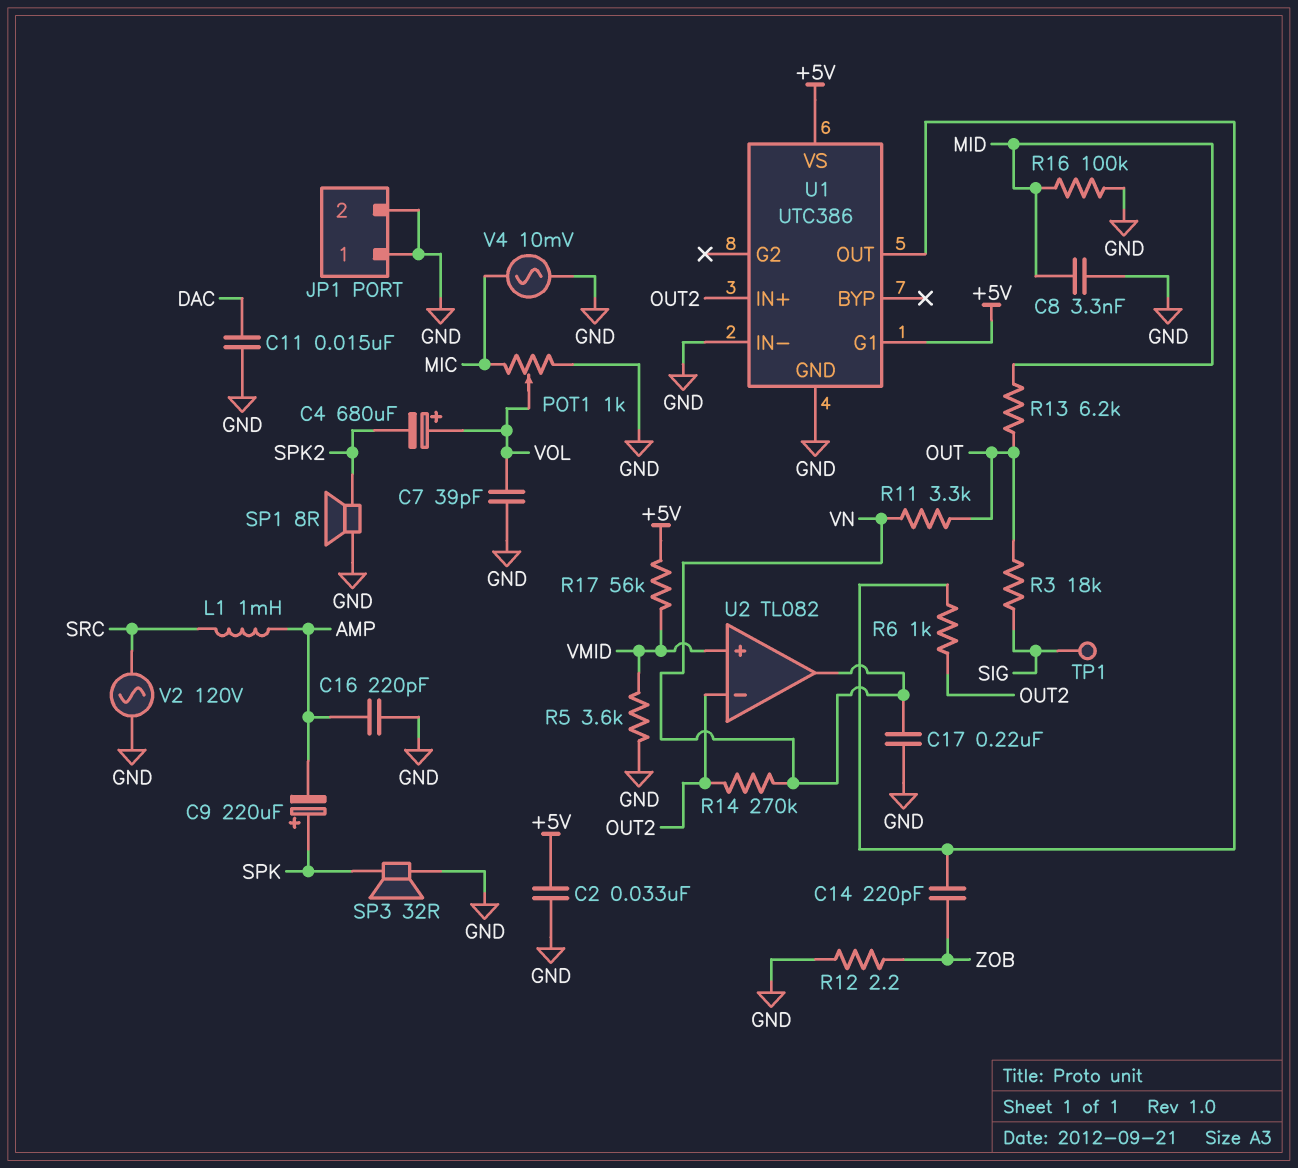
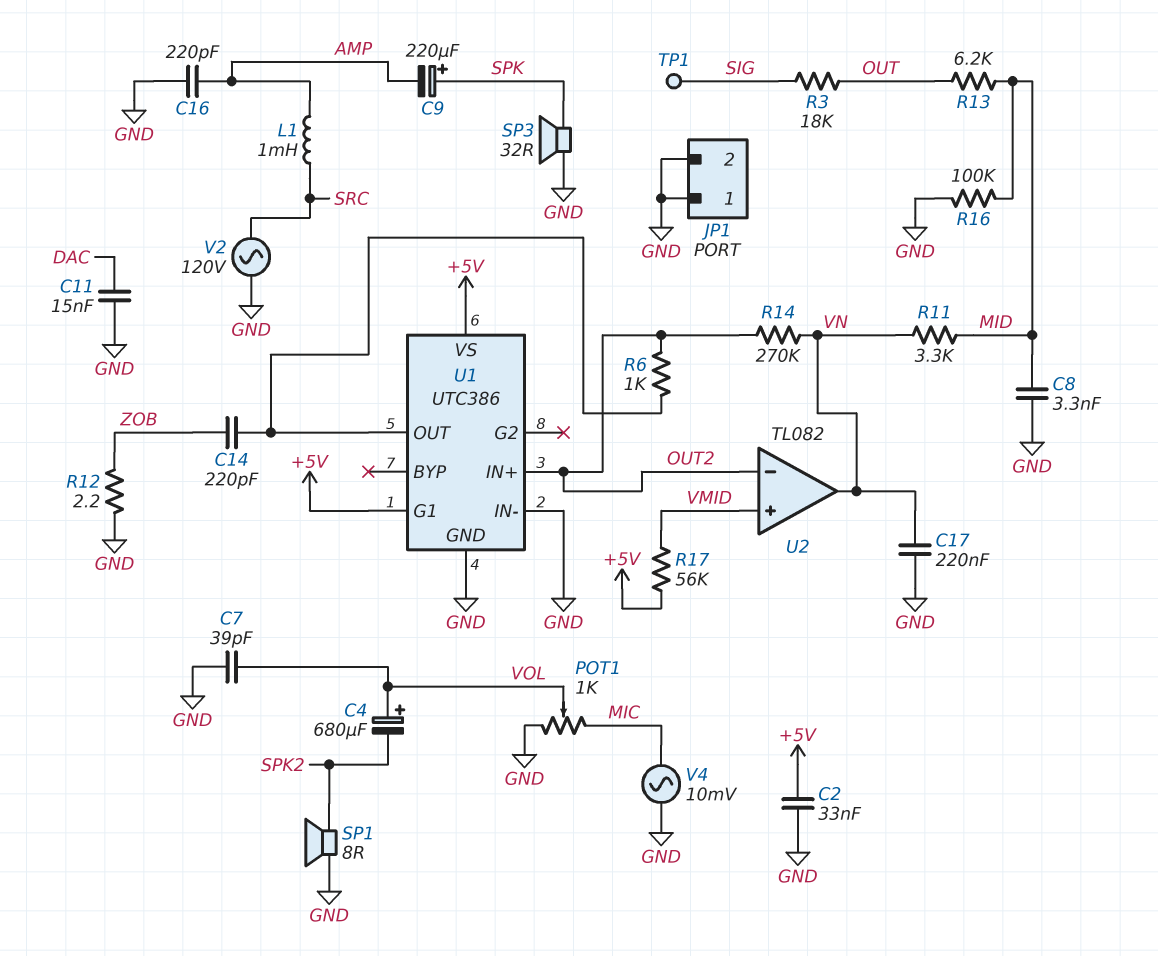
R5: 3.6k (GND, VMID) -> none
R11: 3.3k (OUT, VN) -> 3.3k (MID, VN)

